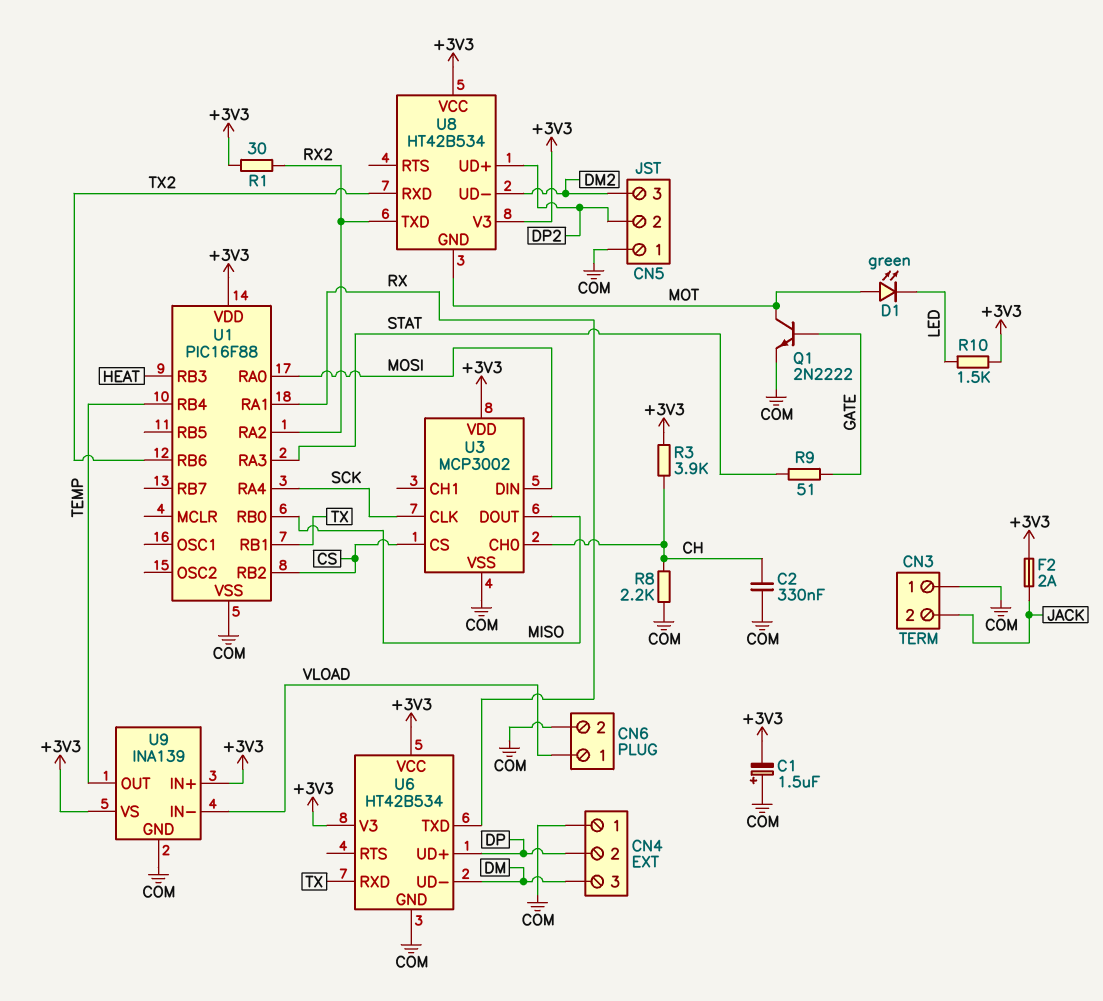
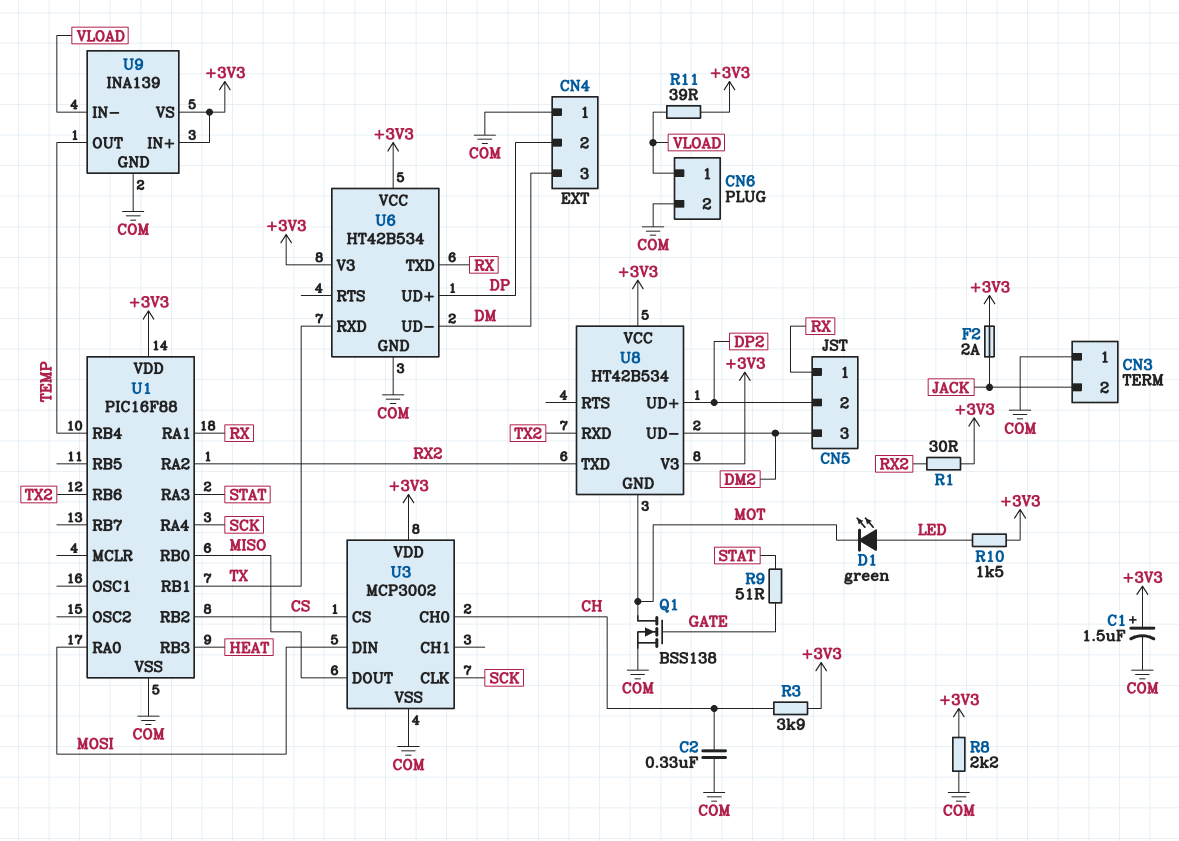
C1: 1.5uF (plus COM, minus +3V3) -> 1.5uF (plus +3V3, minus COM)
CN5 pin 1: COM -> RX
D1: LED green (A MOT, K LED) -> LED green (A LED, K MOT)
Q1: NPN 2N2222 (B GATE, C MOT, E COM) -> NMOS BSS138 (G GATE, D MOT, S COM)
R8: 2.2k (CH, COM) -> 2.2k (+3V3, COM)
R11: none -> 39 (+3V3, VLOAD)

